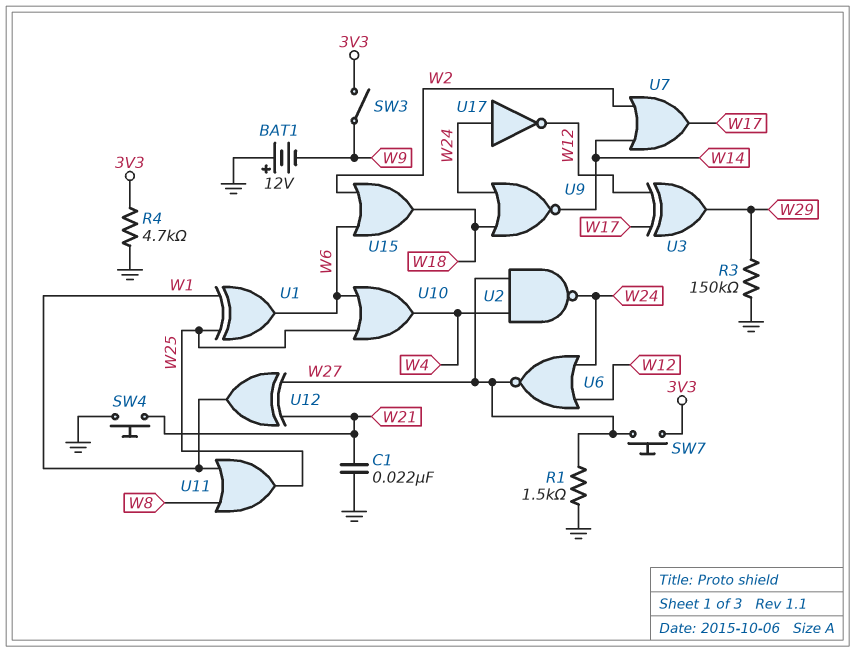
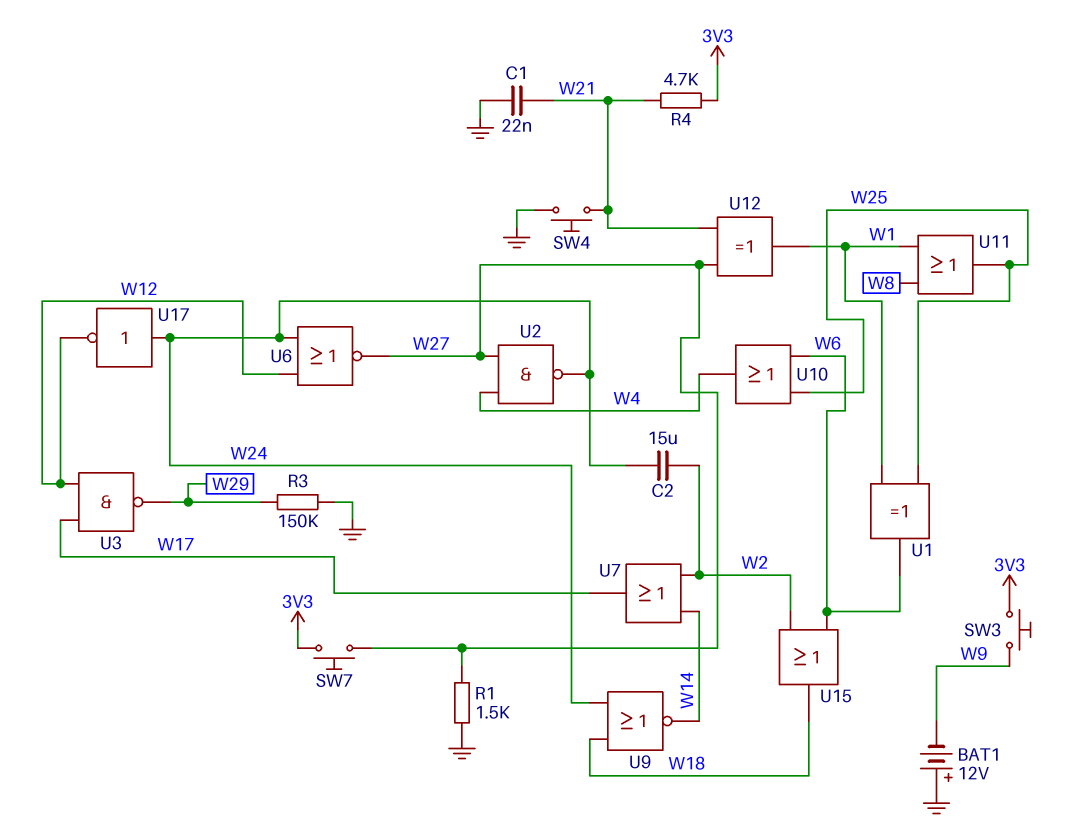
C2: none -> 15uF (W2, W24)
R4: 4.7k (3V3, GND) -> 4.7k (3V3, W21)
SW3: switch (3V3, W9) -> button (3V3, W9)
U3: XOR (in W12, in W17, out W29) -> NAND (in W12, in W17, out W29)

